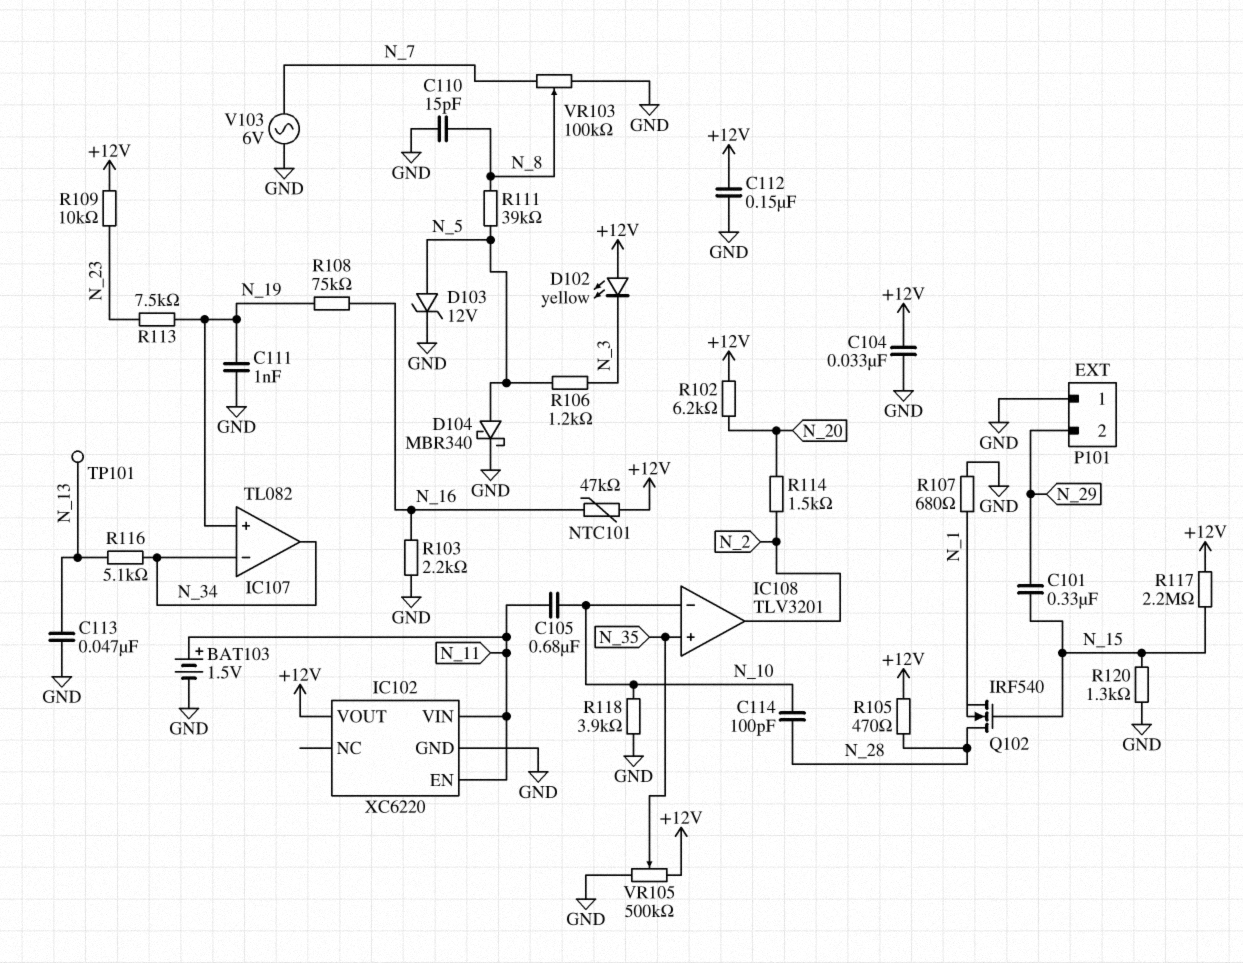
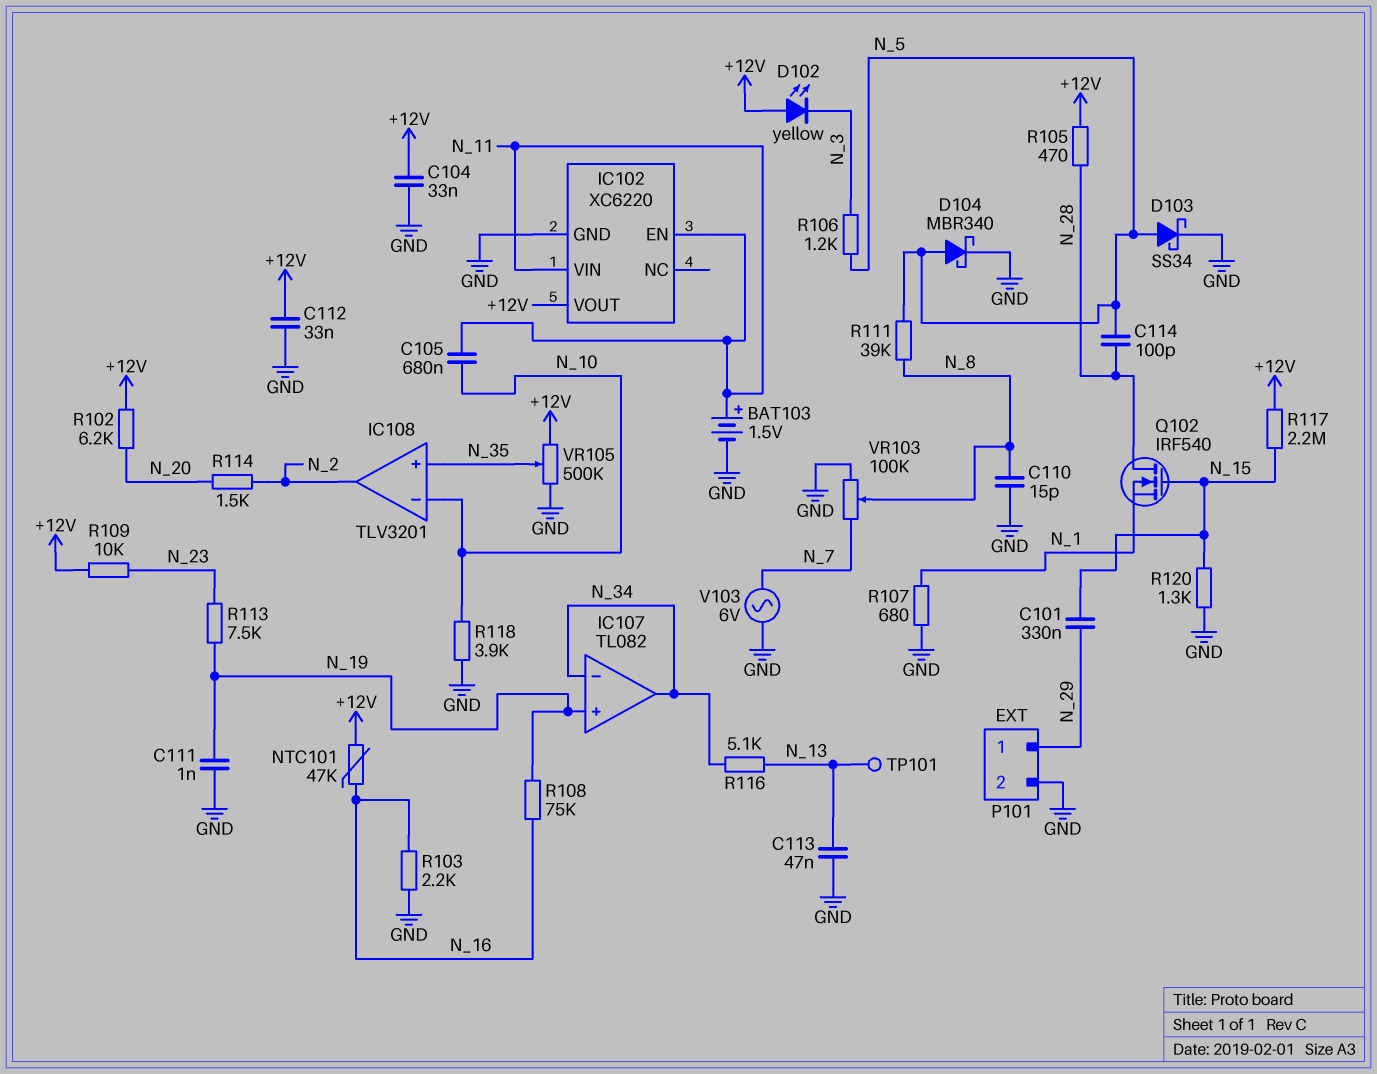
C112: 150nF (+12V, GND) -> 33nF (+12V, GND)
C114: 100pF (N_10, N_28) -> 100pF (N_5, N_28)
D103: zener 12V (A N_5, K GND) -> schottky SS34 (A N_5, K GND)
P101 pin 1: GND -> N_29
P101 pin 2: N_29 -> GND

